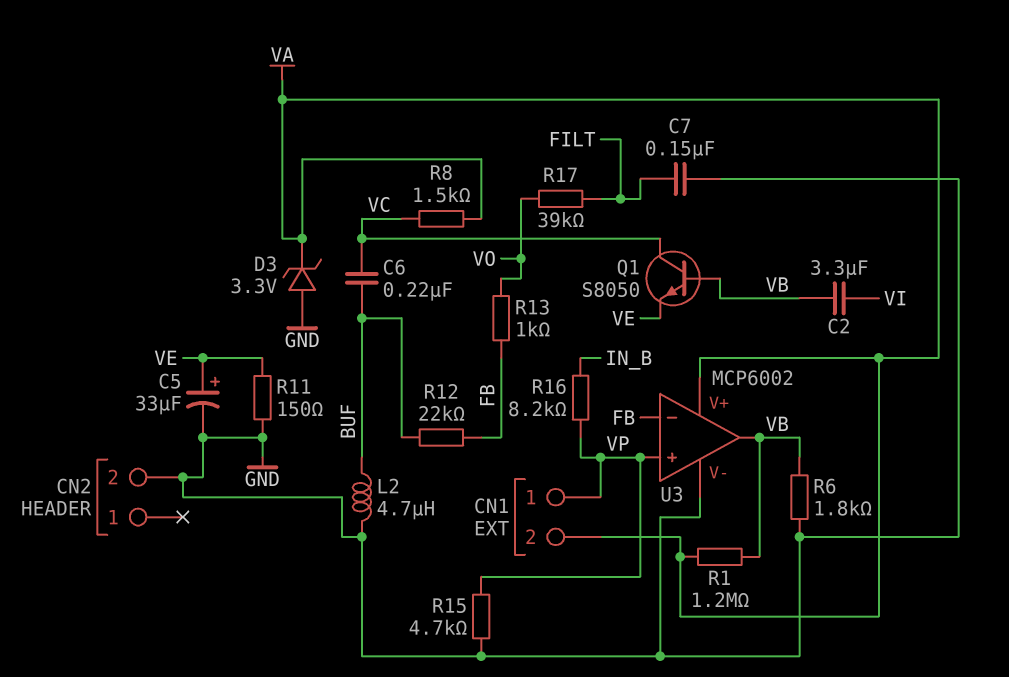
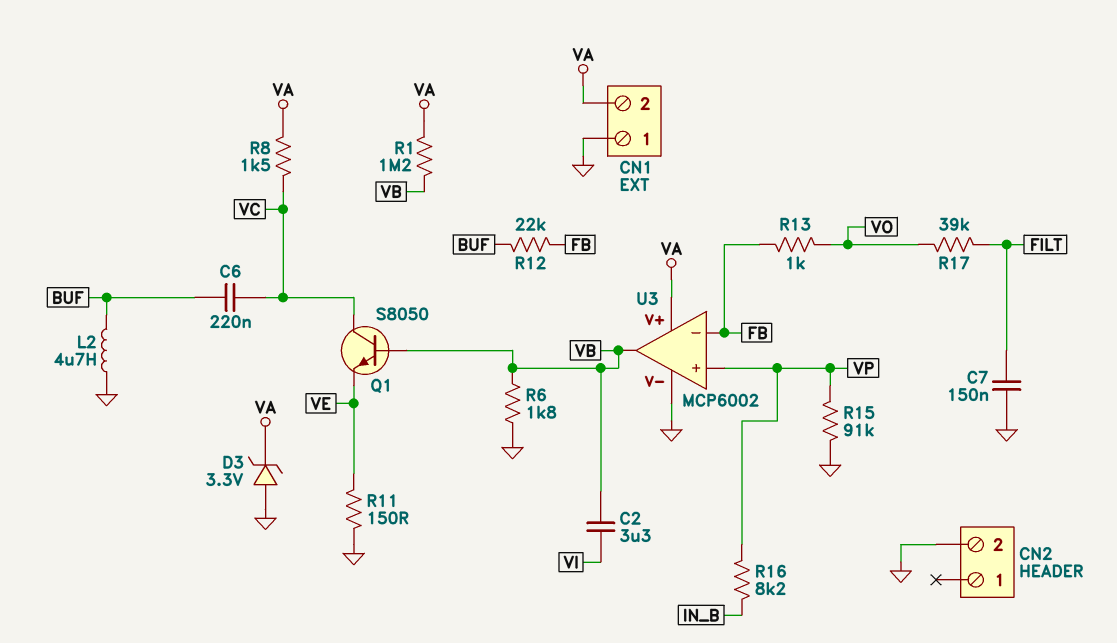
C5: 33uF (plus VE, minus GND) -> none
CN1 pin 1: VP -> GND
R15: 4.7k (GND, VP) -> 91k (GND, VP)

